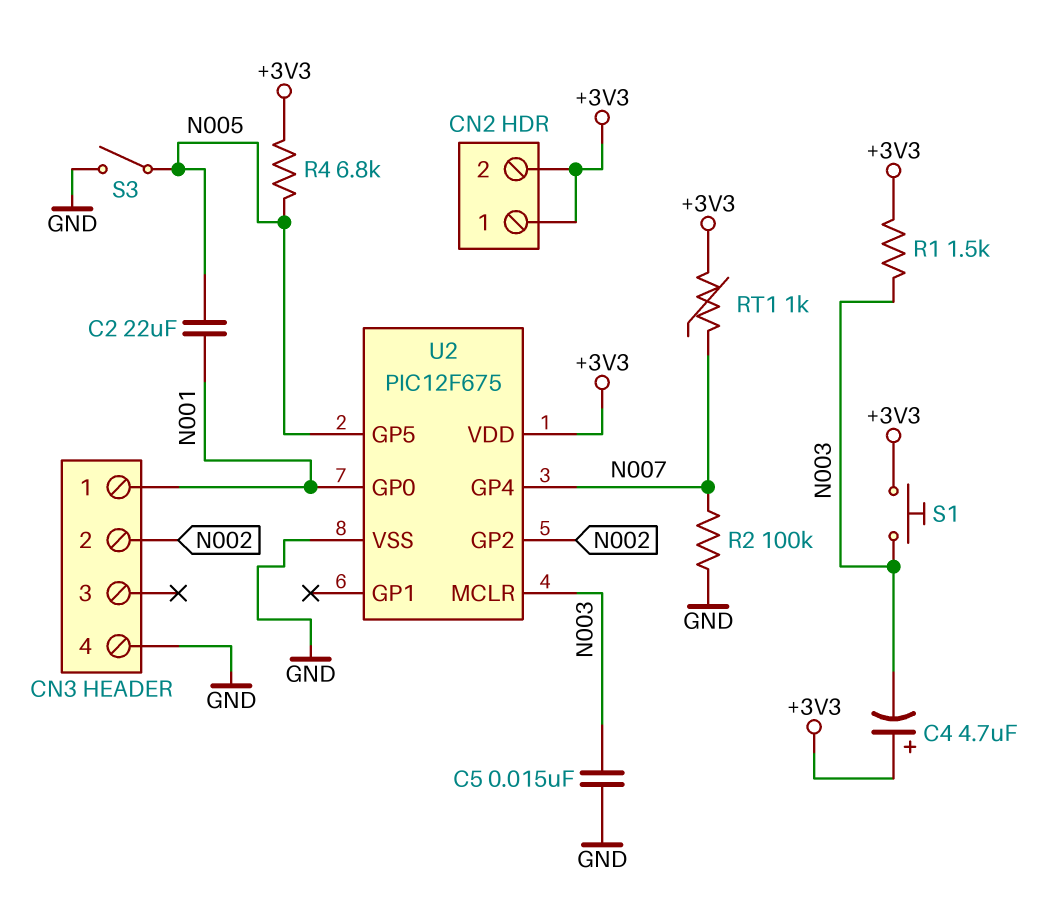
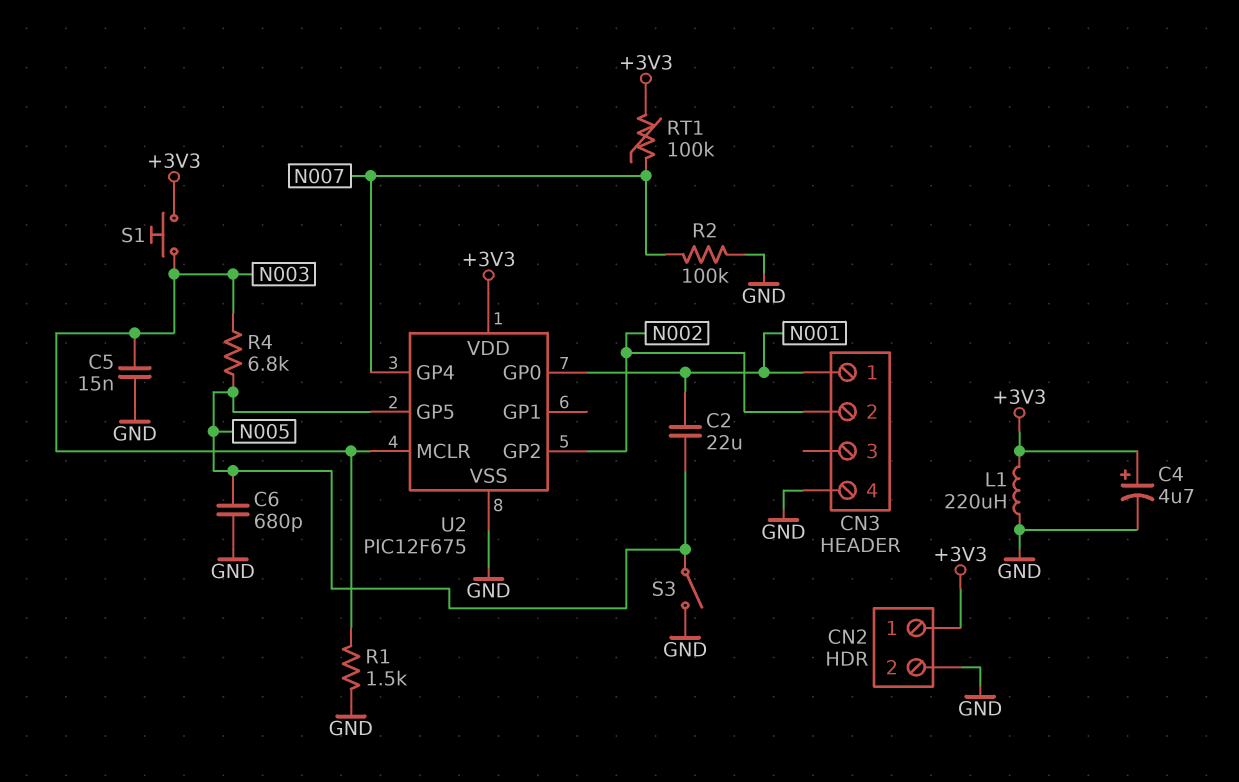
C4: 4.7uF (plus +3V3, minus N003) -> 4.7uF (plus +3V3, minus GND)
C6: none -> 680pF (GND, N005)
CN2 pin 2: +3V3 -> GND
L1: none -> 220uH (+3V3, GND)
R1: 1.5k (+3V3, N003) -> 1.5k (GND, N003)
R4: 6.8k (+3V3, N005) -> 6.8k (N003, N005)
RT1: 1k (+3V3, N007) -> 100k (+3V3, N007)

